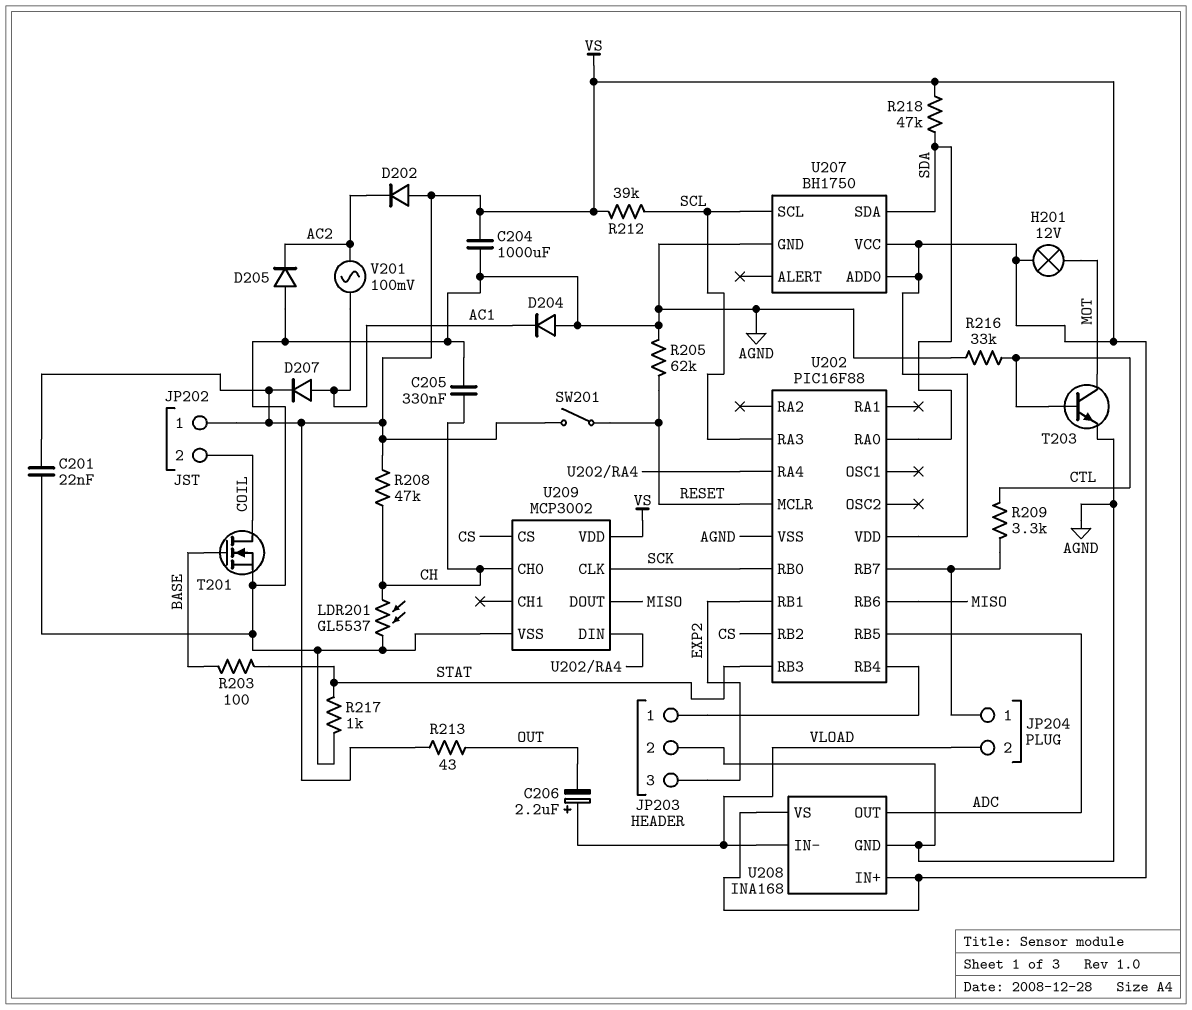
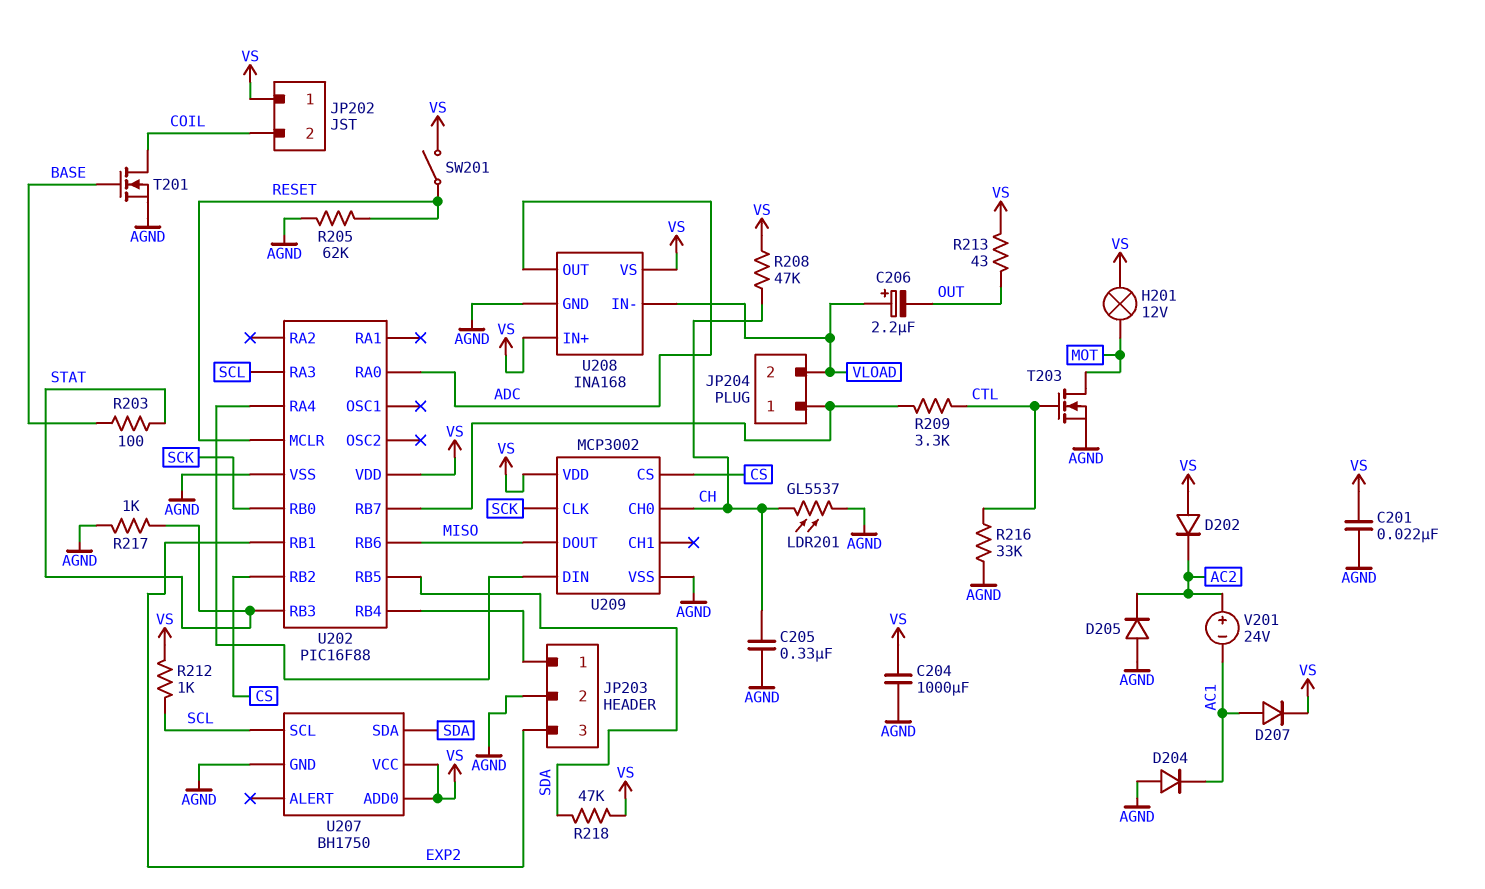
R212: 39k (SCL, VS) -> 1k (SCL, VS)
T203: NPN (B CTL, C MOT, E AGND) -> NMOS (G CTL, D MOT, S AGND)
U202 pin RA0: SDA -> ADC
U202 pin RB5: ADC -> SDA
V201: AC 100mV (AC1, AC2) -> 24V (plus AC2, minus AC1)

